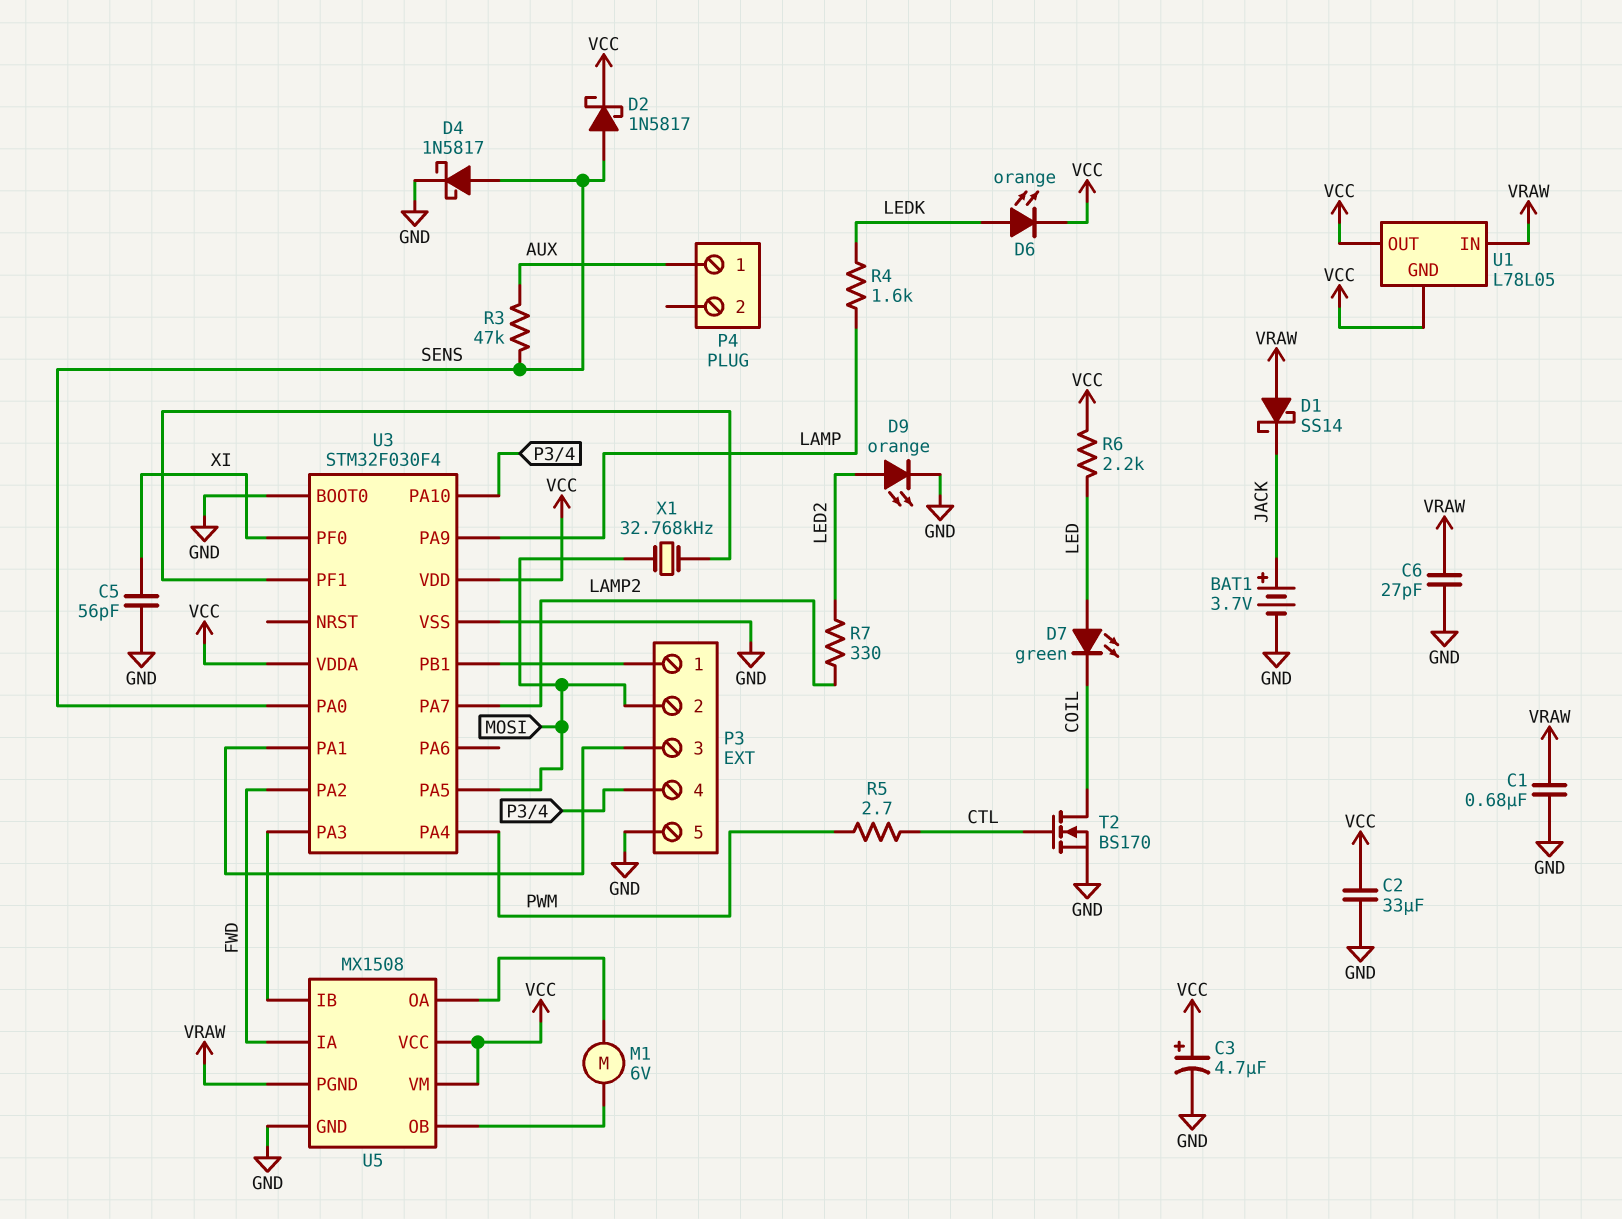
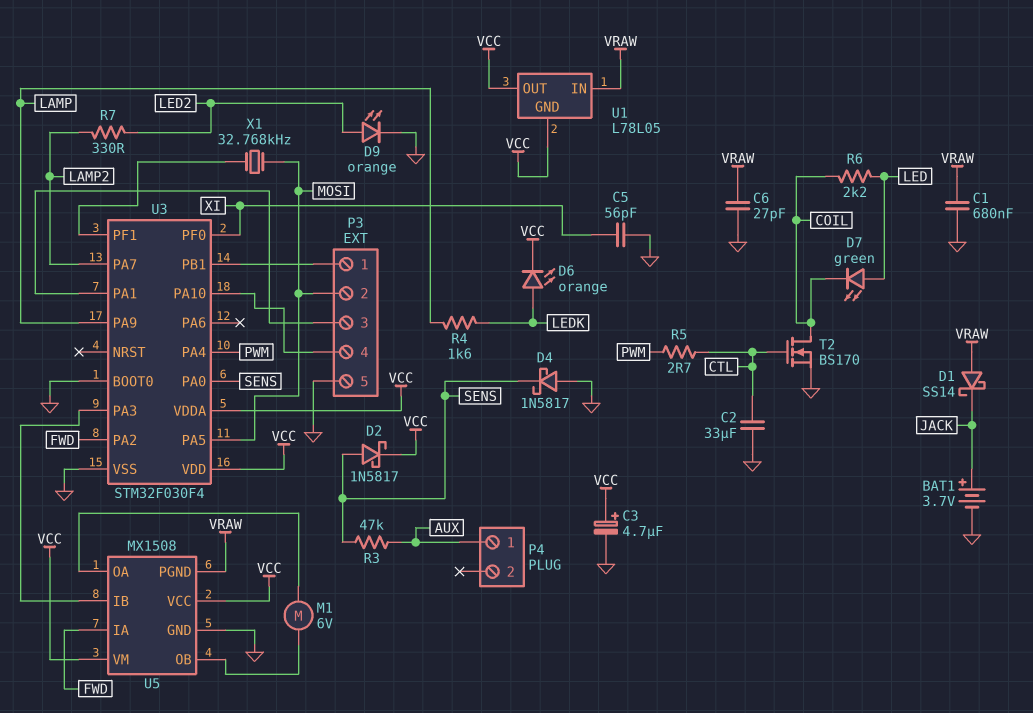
C2: 33uF (GND, VCC) -> 33uF (CTL, GND)
D4: schottky 1N5817 (A SENS, K GND) -> schottky 1N5817 (A GND, K SENS)
R6: 2.2k (LED, VCC) -> 2.2k (COIL, LED)

